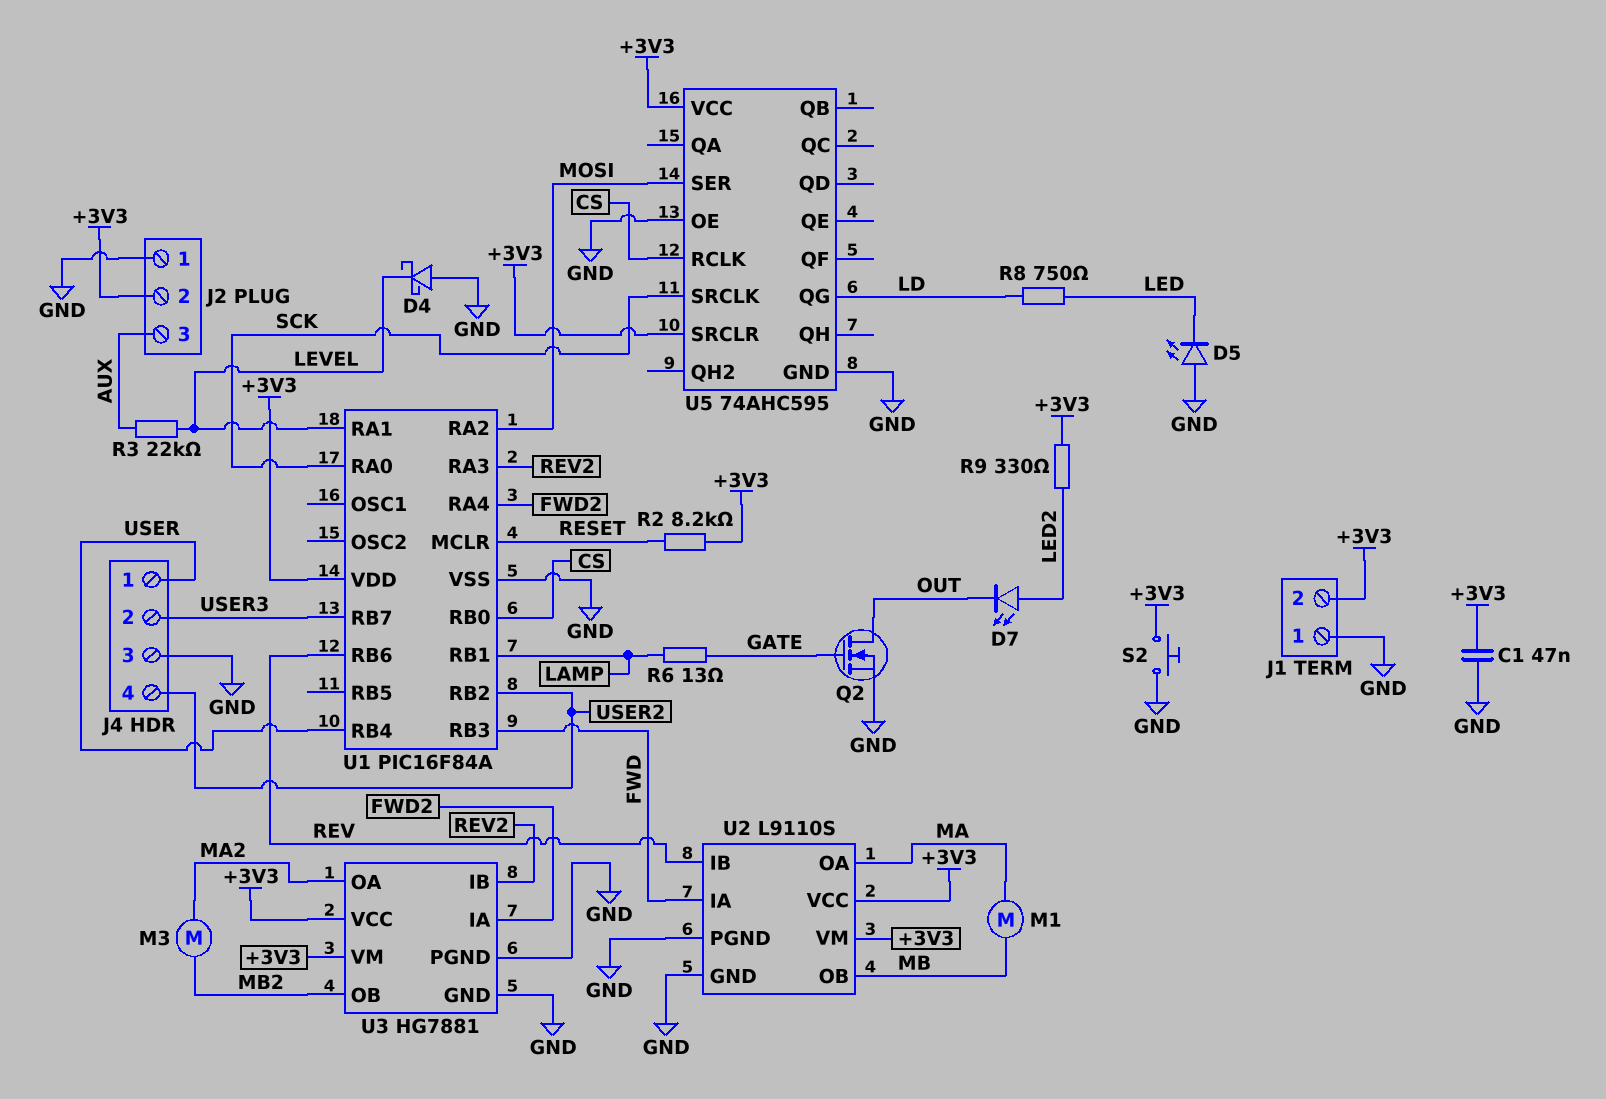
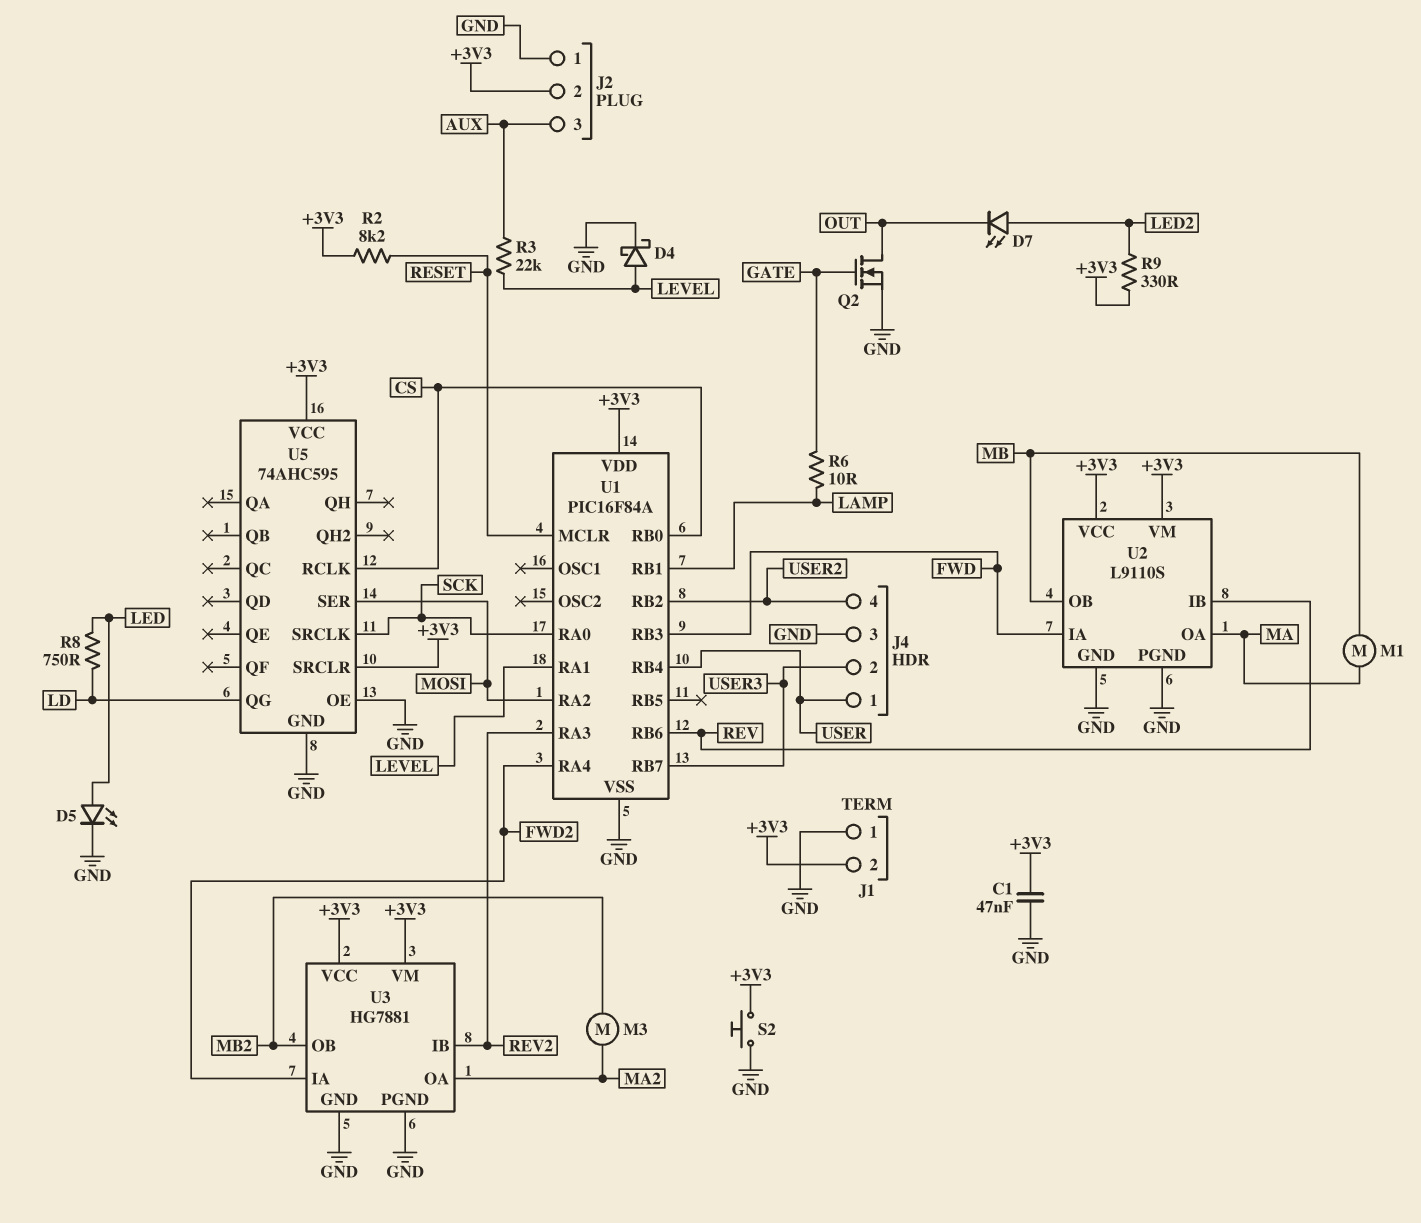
D4: schottky (A GND, K LEVEL) -> schottky (A LEVEL, K GND)
D5: LED (A GND, K LED) -> LED (A LED, K GND)
R6: 13 (GATE, LAMP) -> 10 (GATE, LAMP)

